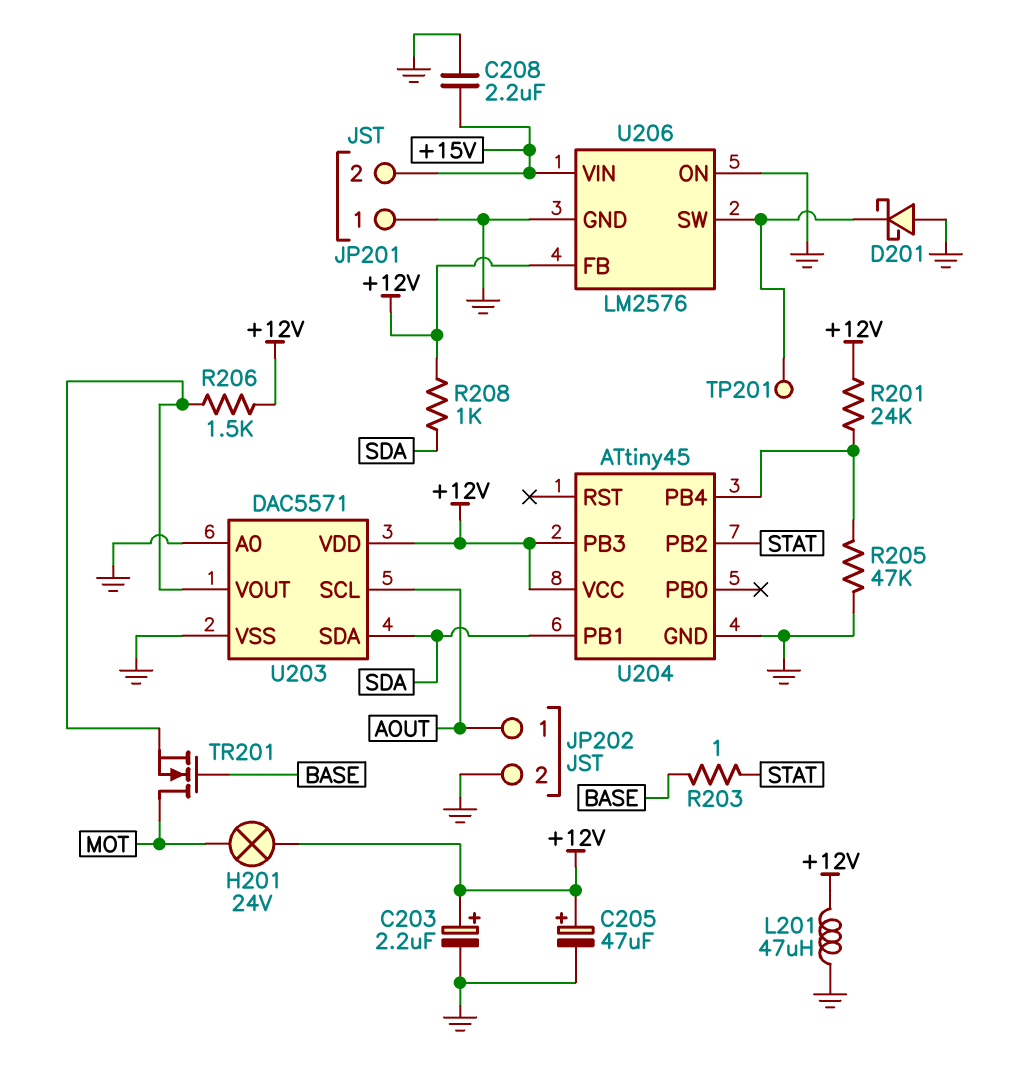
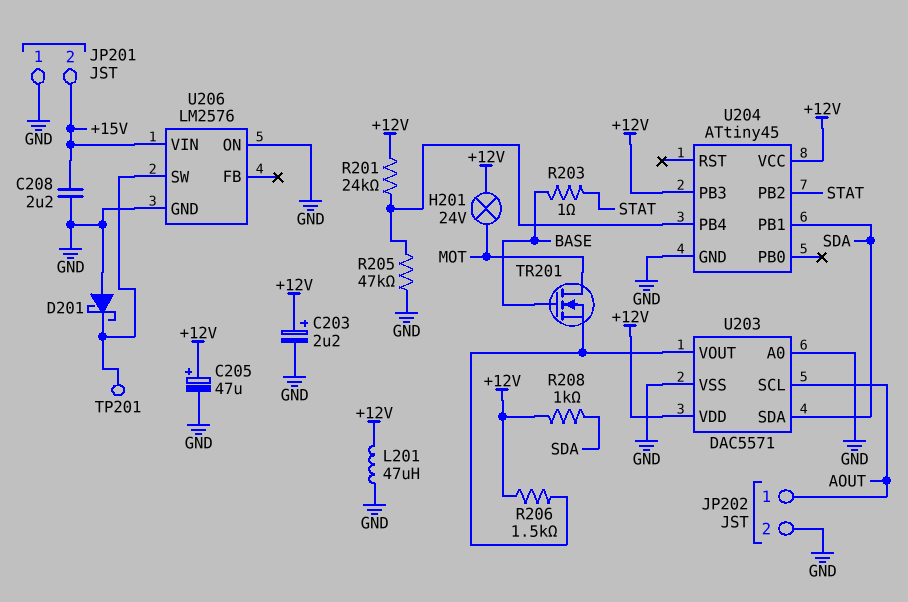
U206 pin FB: +12V -> none

